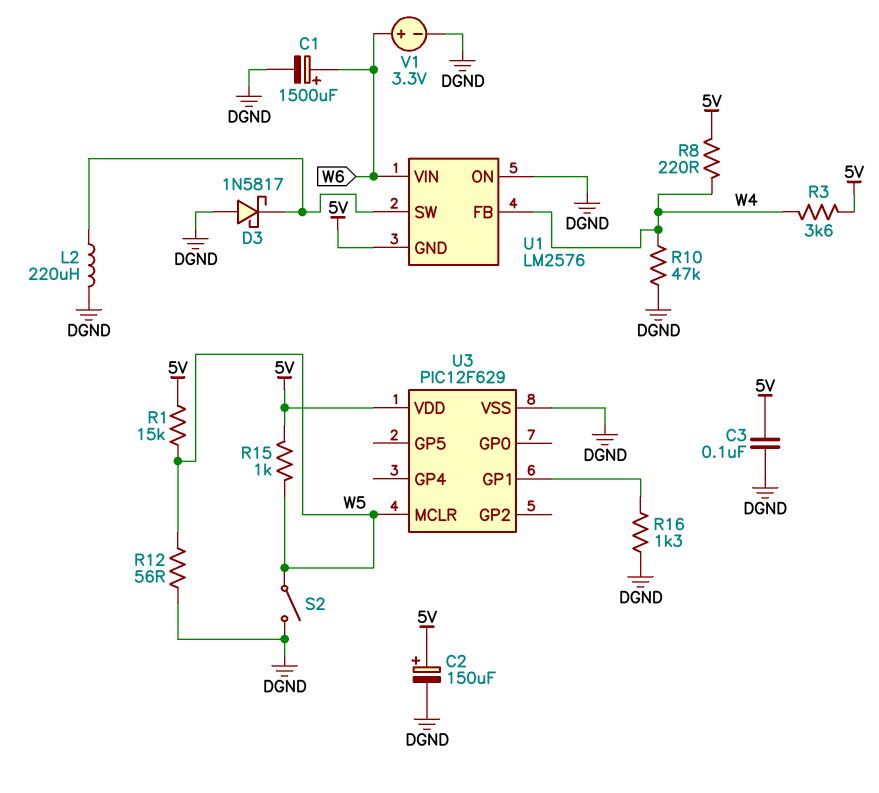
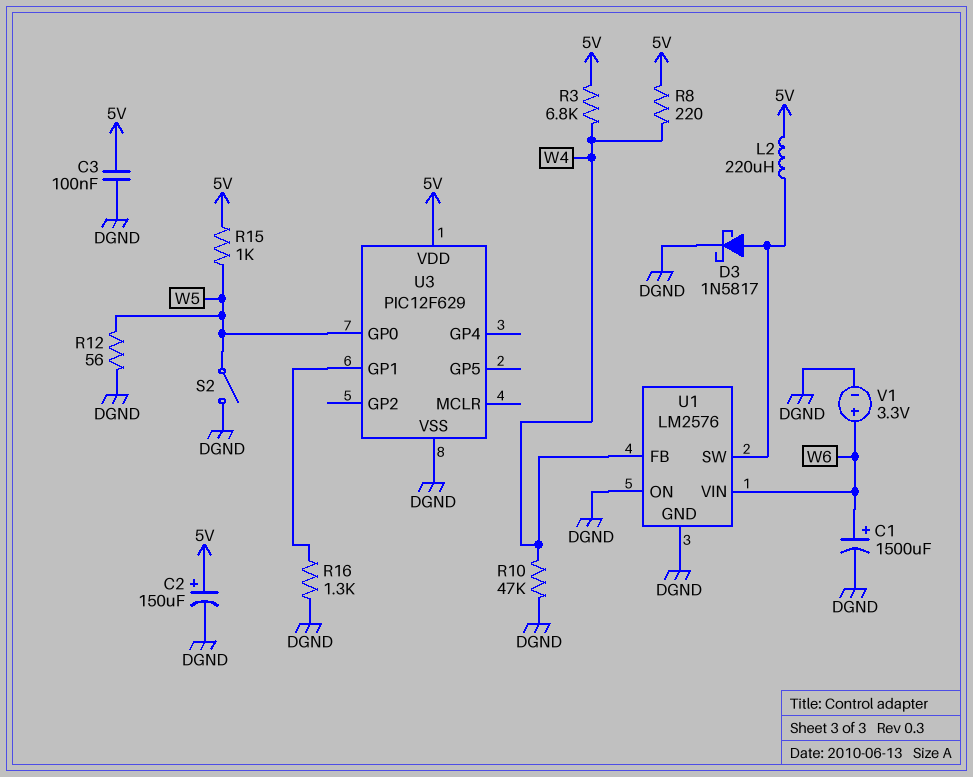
D3: schottky 1N5817 (A DGND, K U1/SW) -> schottky 1N5817 (A U1/SW, K DGND)
L2: 220uH (DGND, U1/SW) -> 220uH (5V, U1/SW)
R1: 15k (5V, W5) -> none
R3: 3.6k (5V, W4) -> 6.8k (5V, W4)
U1 pin GND: 5V -> DGND
U3 pin GP0: none -> W5
U3 pin MCLR: W5 -> none

